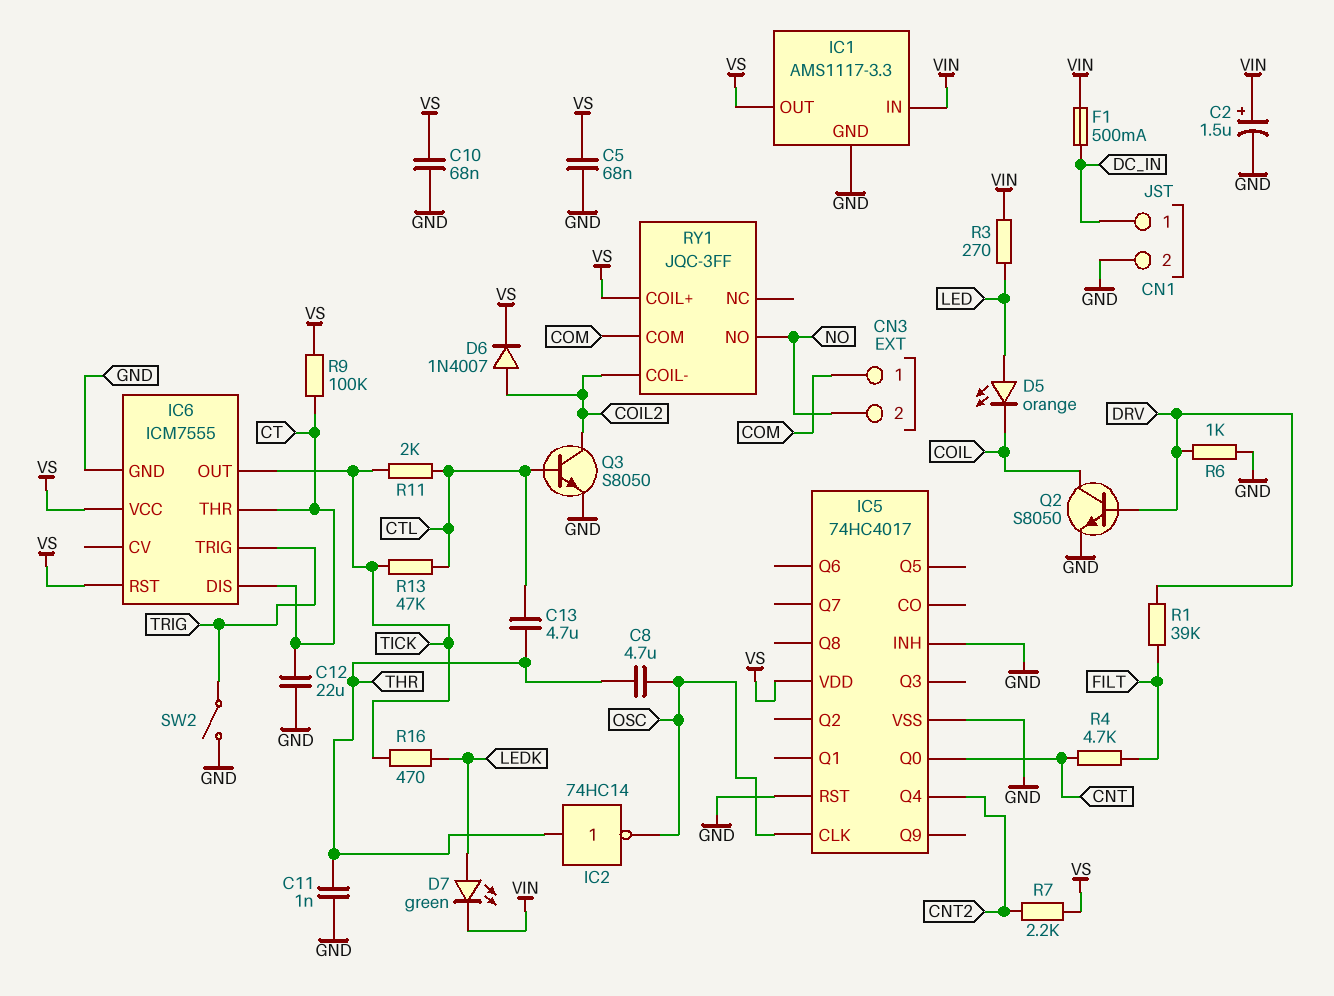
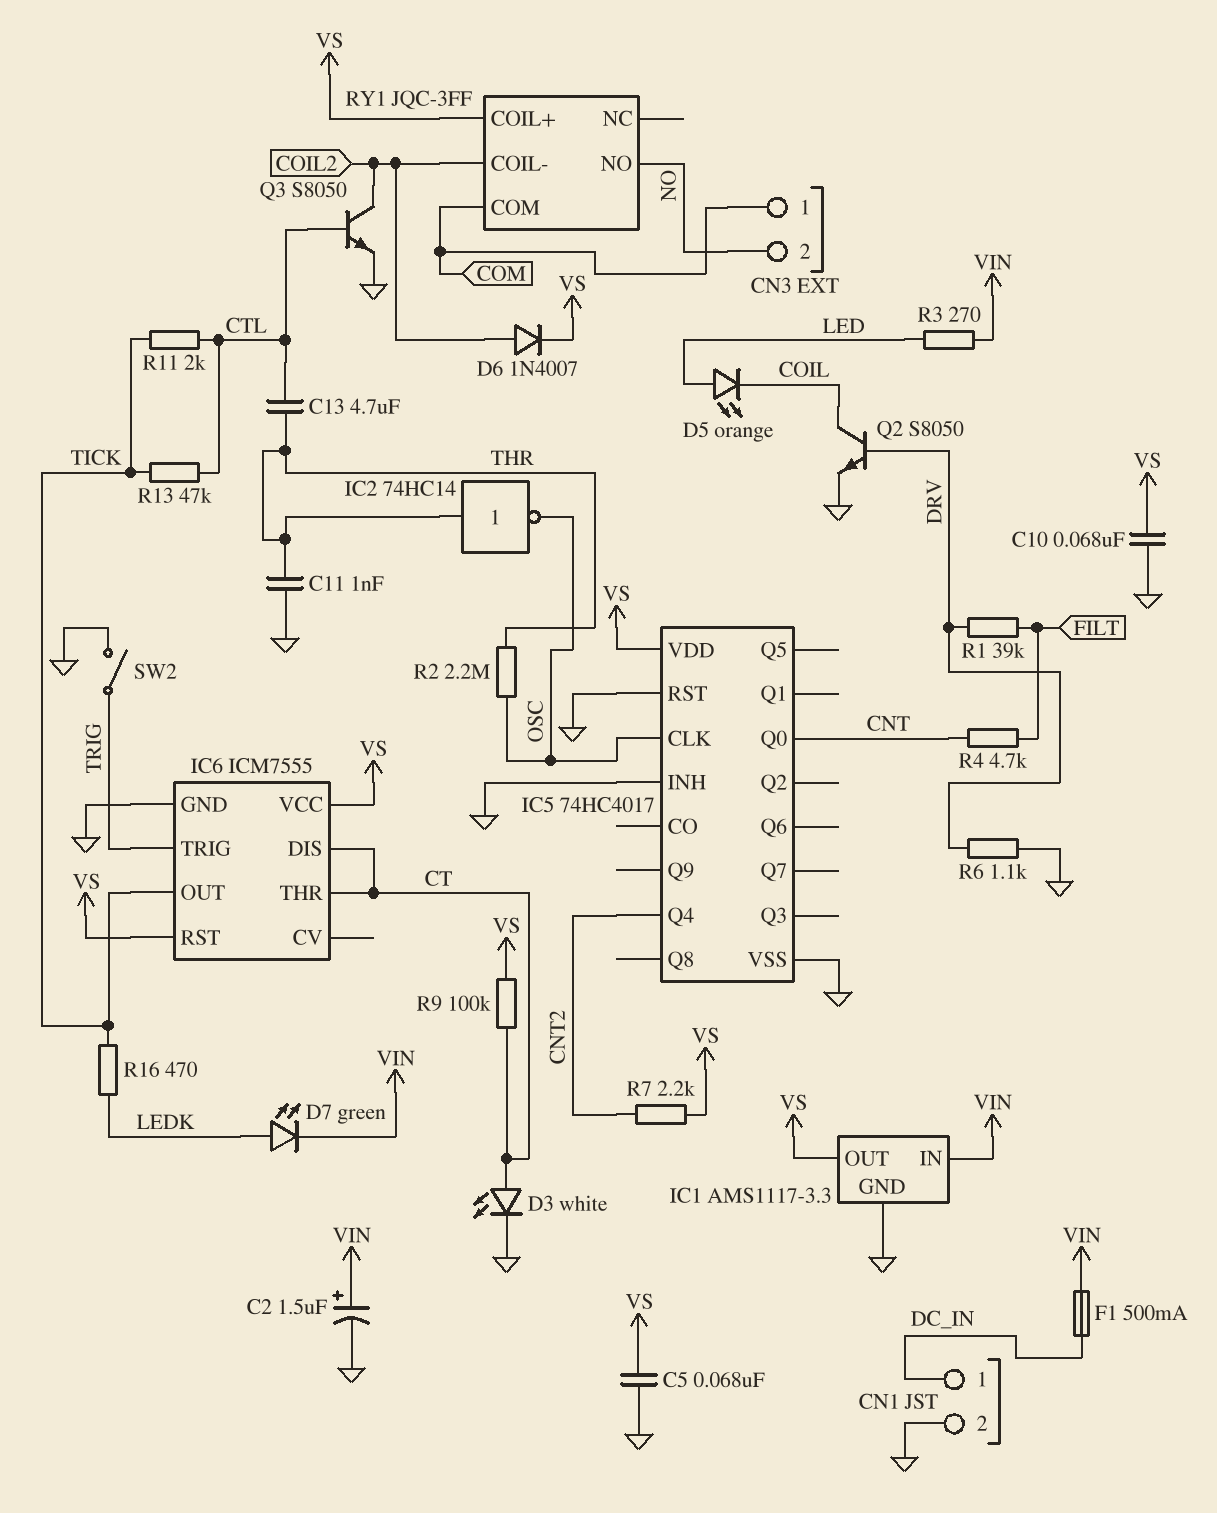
C8: 4.7uF (OSC, THR) -> none
C12: 22uF (CT, GND) -> none
D3: none -> LED white (A CT, K GND)
R2: none -> 2.2M (OSC, THR)
R6: 1k (DRV, GND) -> 1.1k (DRV, GND)

